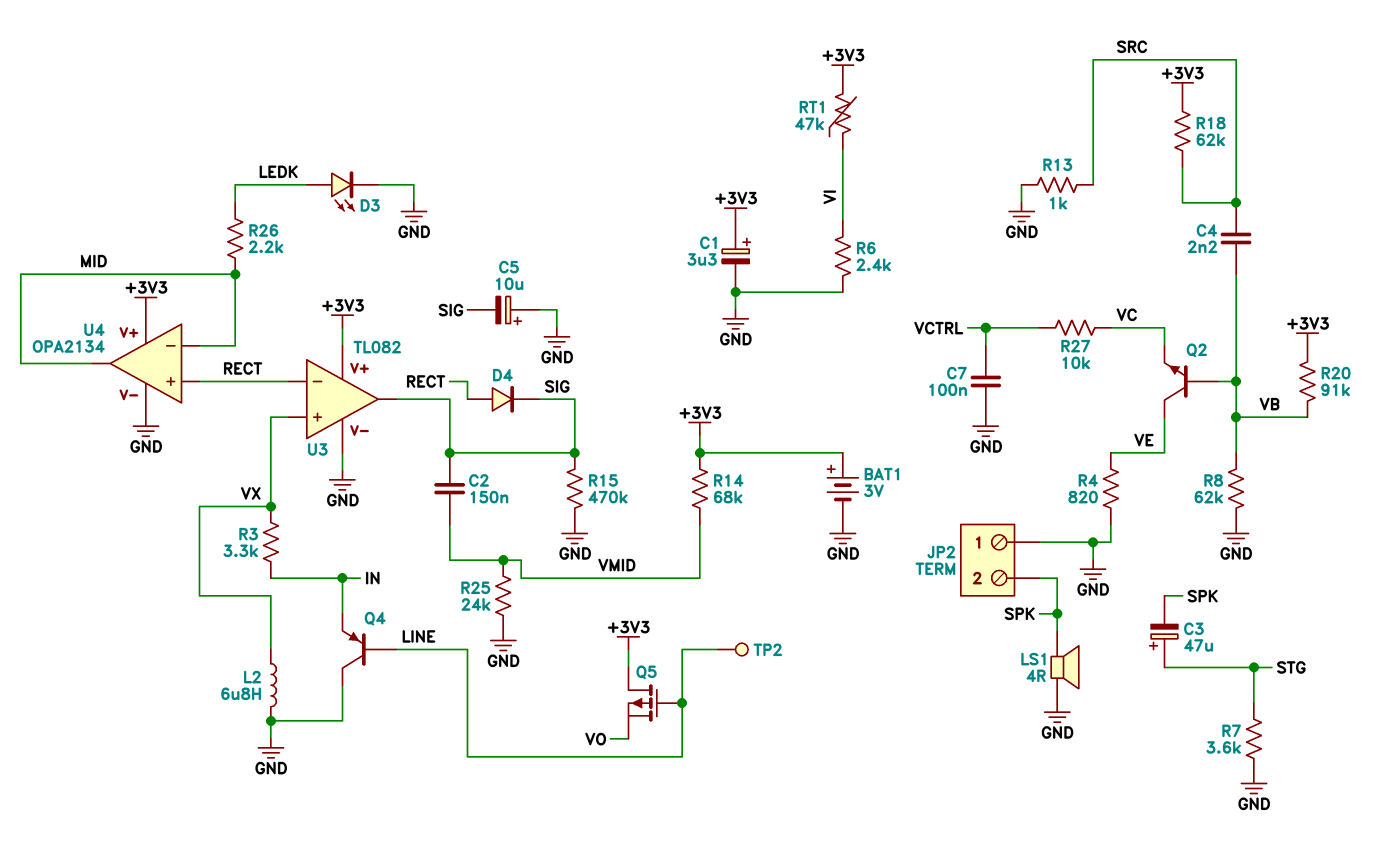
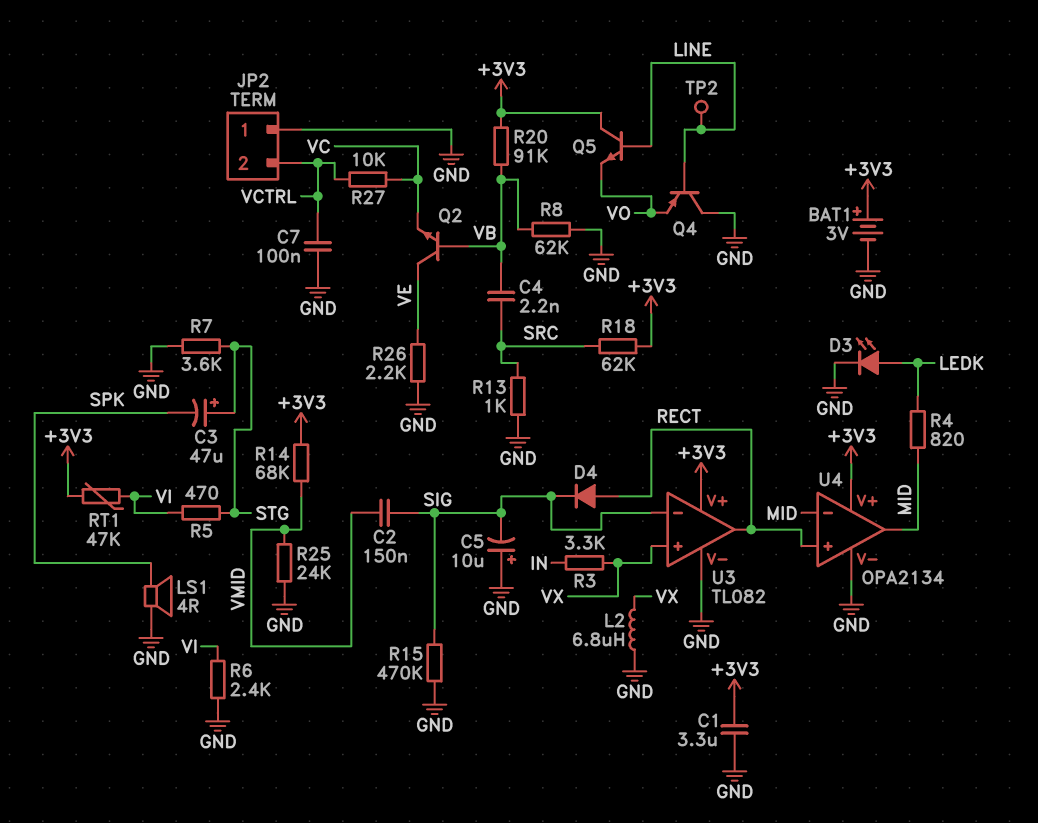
C1: 3.3uF (plus +3V3, minus GND) -> 3.3uF (+3V3, GND)
JP2 pin 2: SPK -> VCTRL
Q4: PNP (B LINE, C GND, E IN) -> PNP (B LINE, C GND, E VO)
Q5: PMOS (G LINE, D +3V3, S VO) -> NPN (B LINE, C +3V3, E VO)
R4: 820 (GND, VE) -> 820 (LEDK, MID)
R5: none -> 470 (STG, VI)
R26: 2.2k (LEDK, MID) -> 2.2k (GND, VE)
U3 pin in-: RECT -> SIG
U3 pin out: SIG -> RECT

